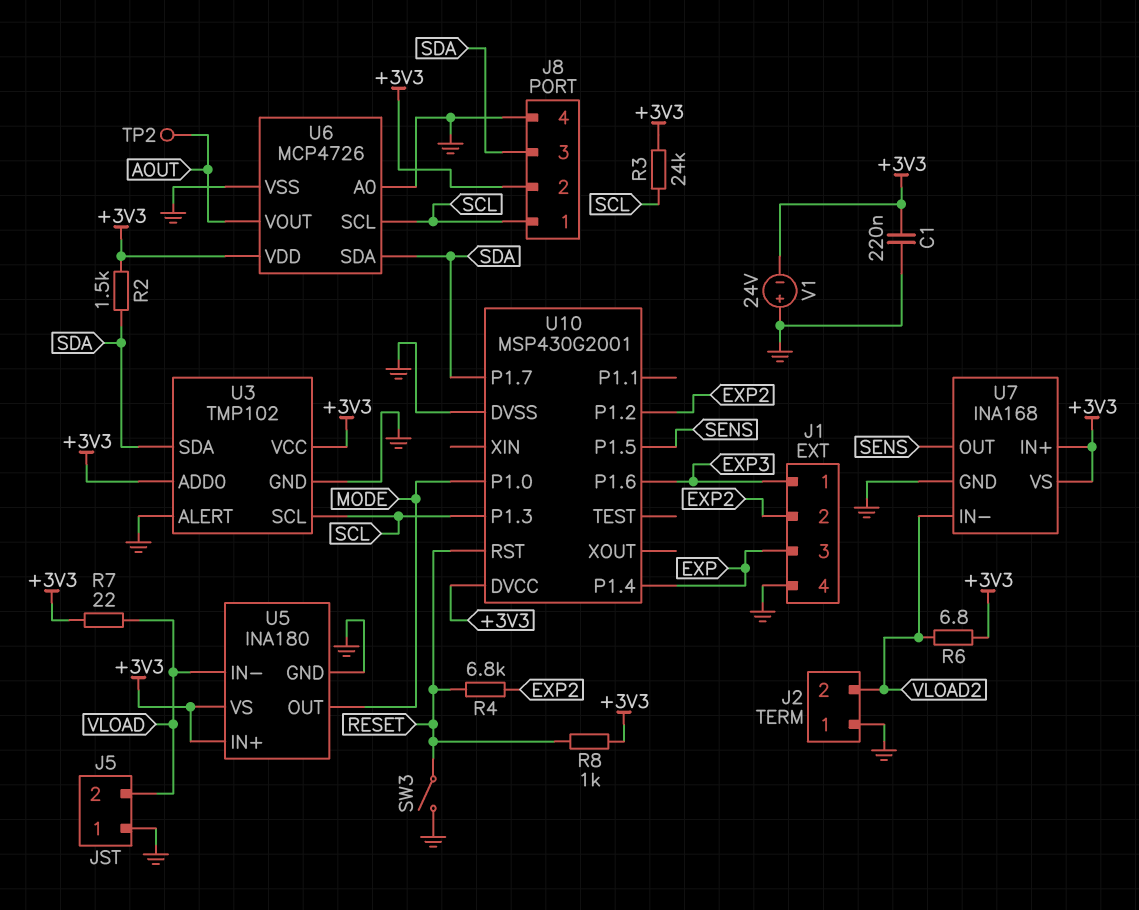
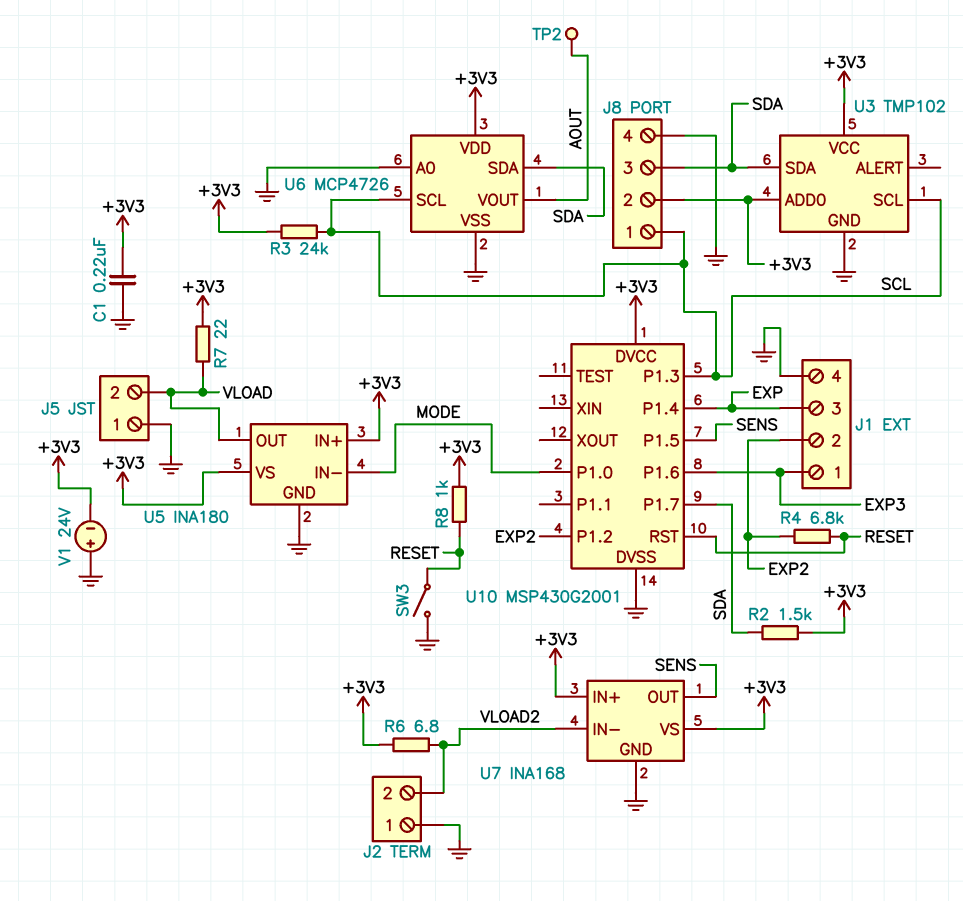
U3 pin ALERT: GND -> none
U5 pin IN-: VLOAD -> MODE
U5 pin OUT: MODE -> VLOAD

